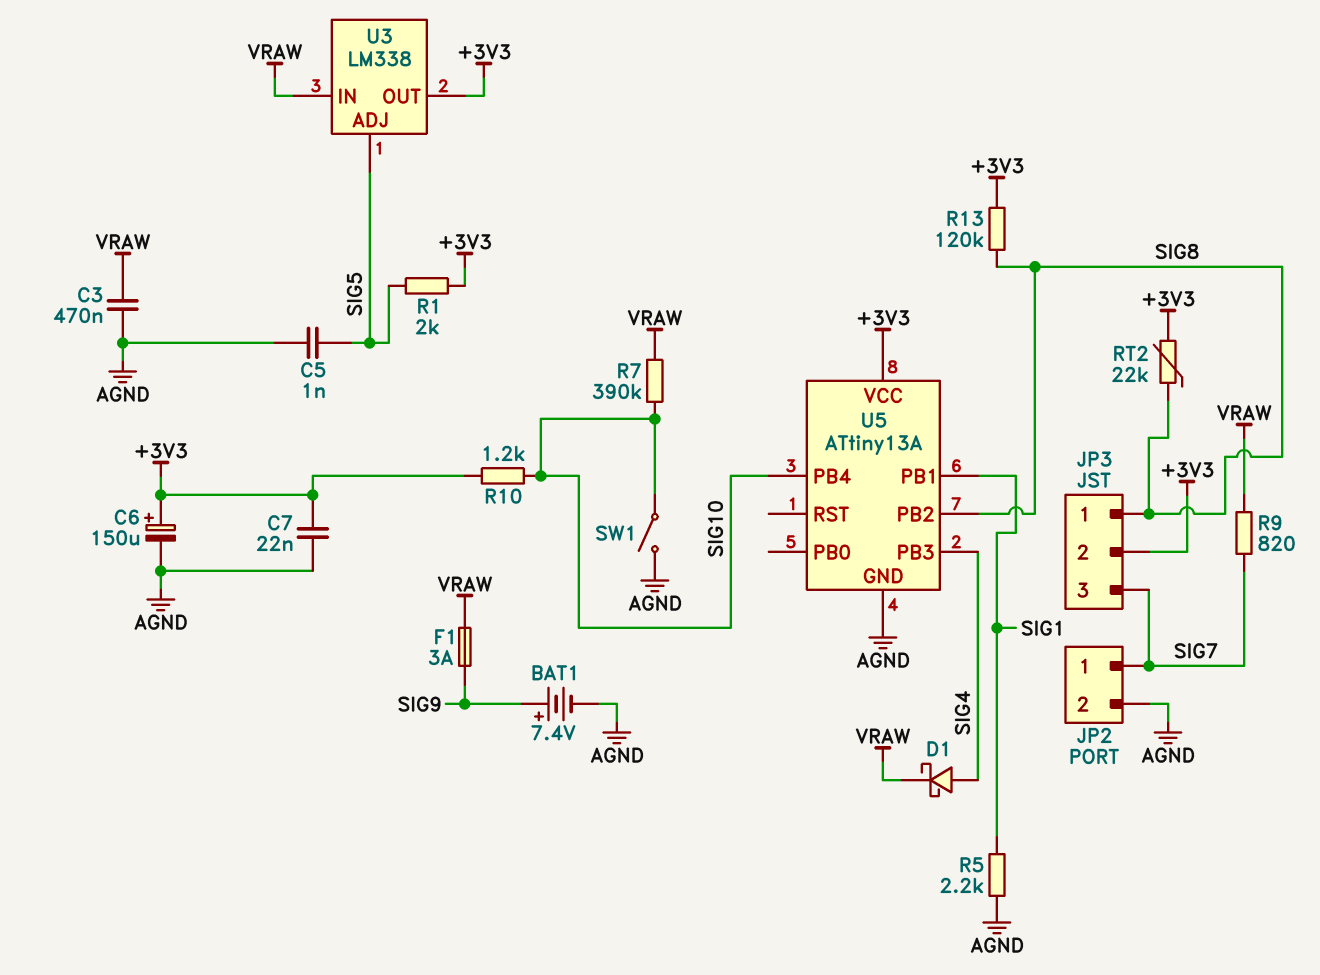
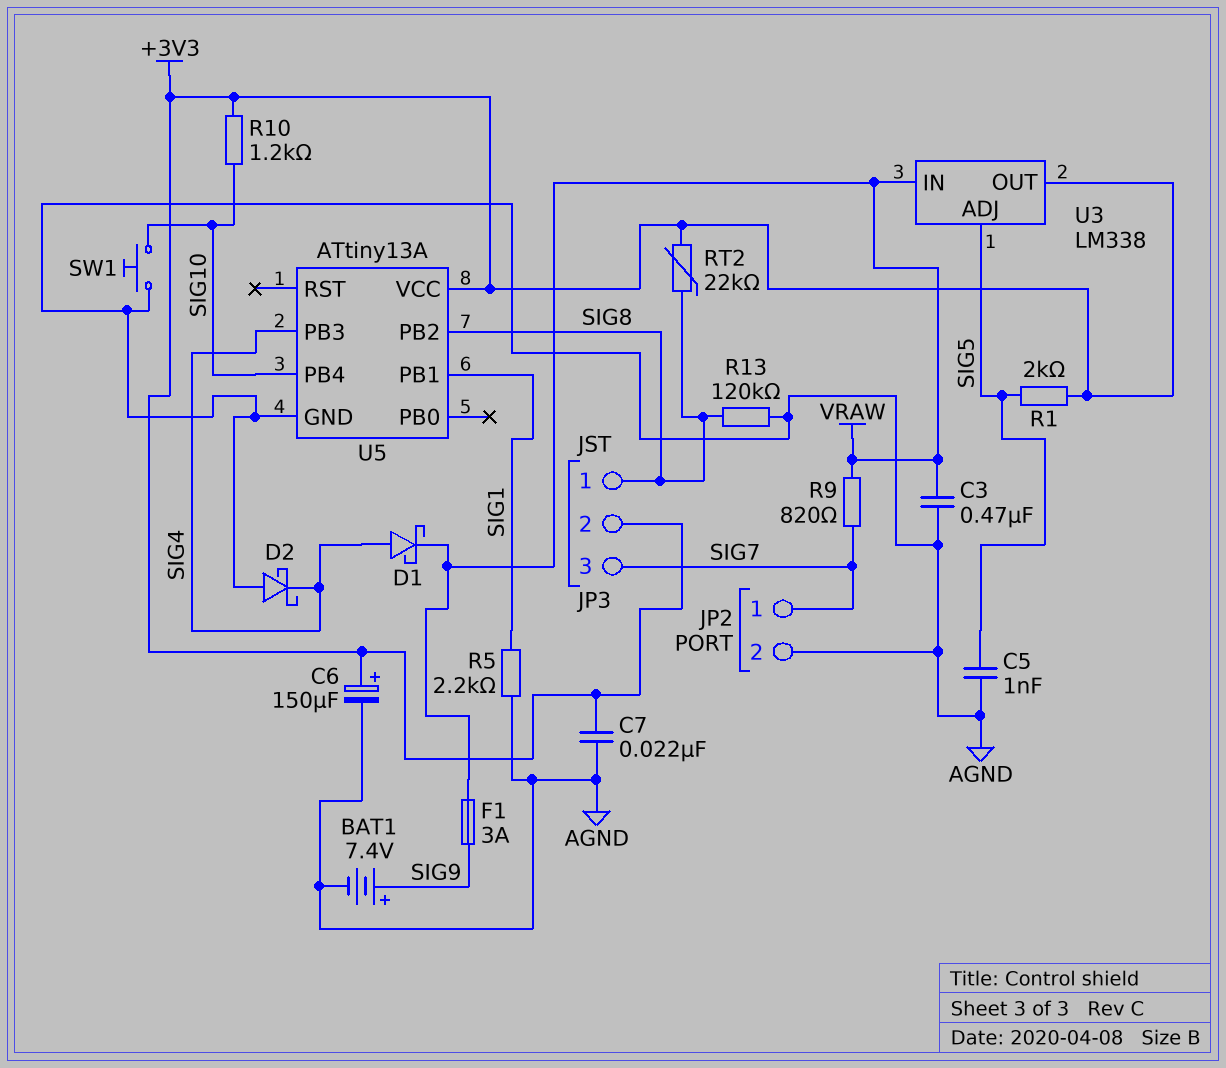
D2: none -> schottky (A AGND, K SIG4)
R7: 390k (SIG10, VRAW) -> none
R13: 120k (+3V3, SIG8) -> 120k (AGND, SIG8)
SW1: switch (AGND, SIG10) -> button (AGND, SIG10)

